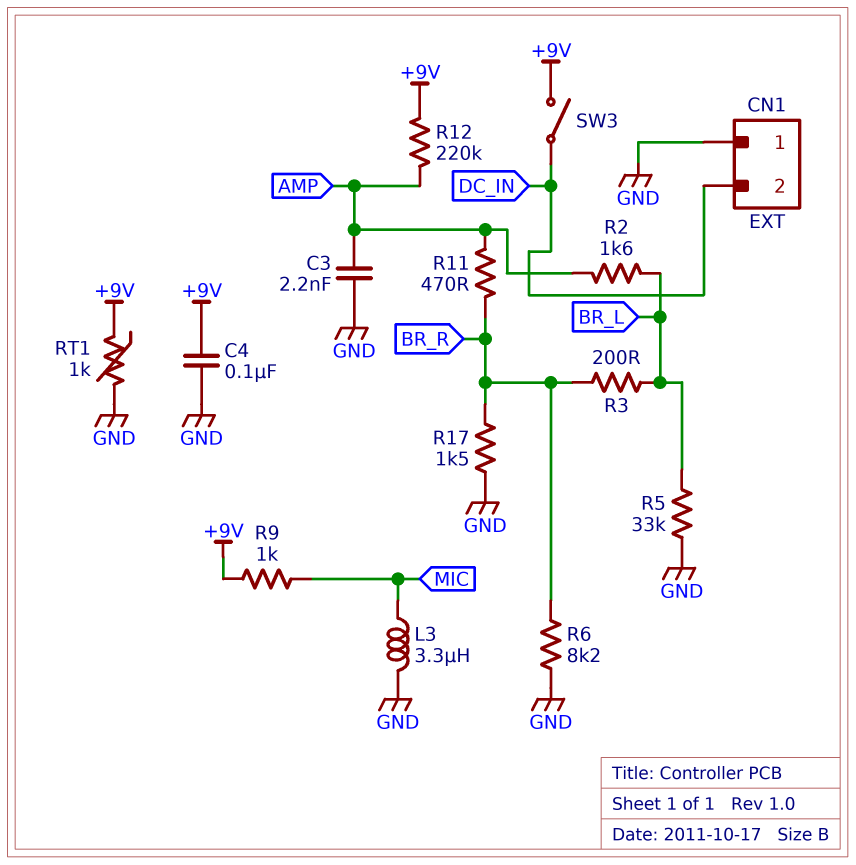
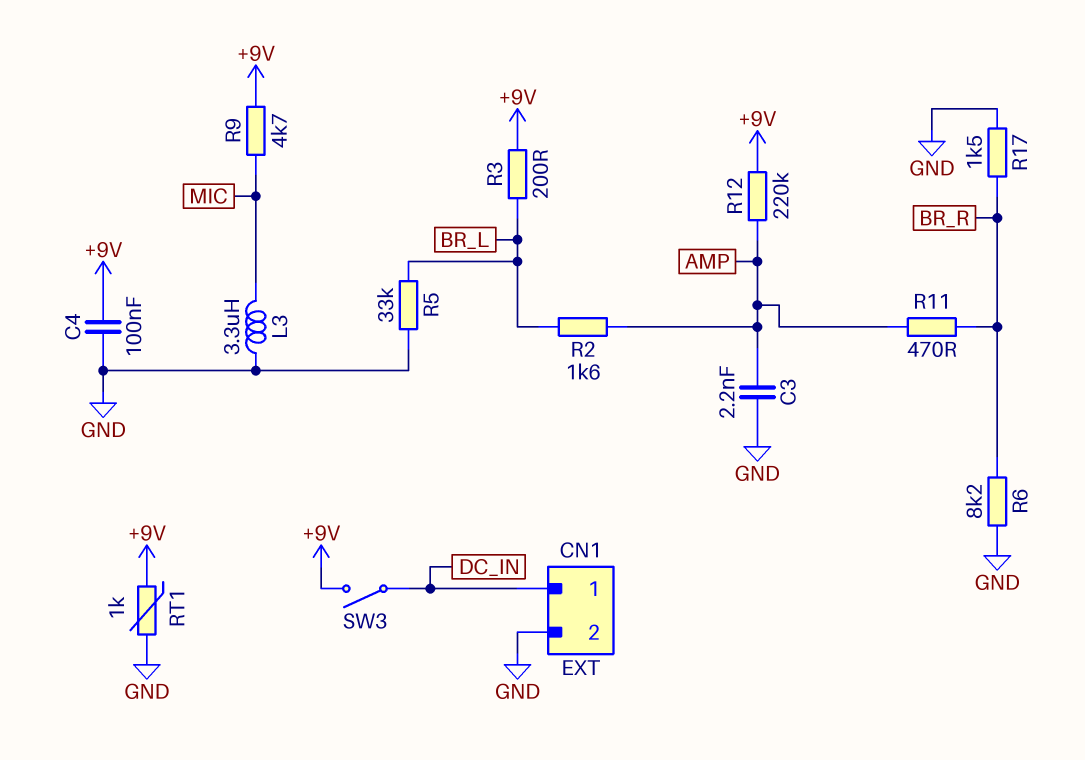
CN1 pin 1: GND -> DC_IN
CN1 pin 2: DC_IN -> GND
R3: 200 (BR_L, BR_R) -> 200 (+9V, BR_L)
R9: 1k (+9V, MIC) -> 4.7k (+9V, MIC)

